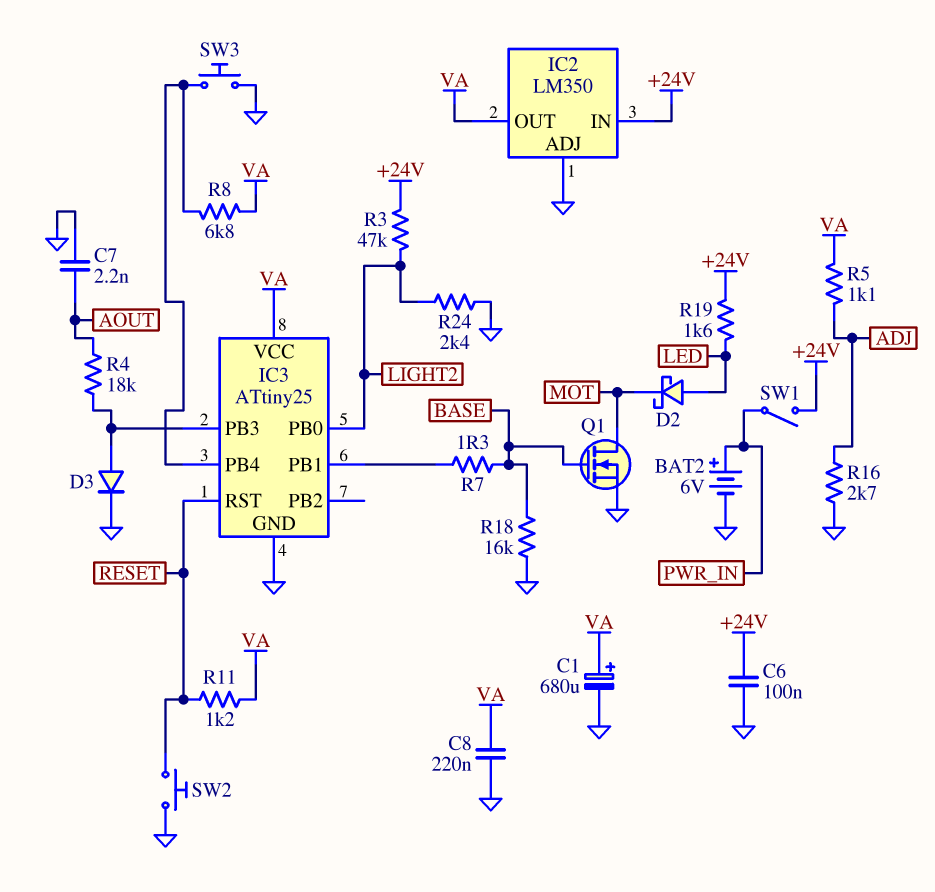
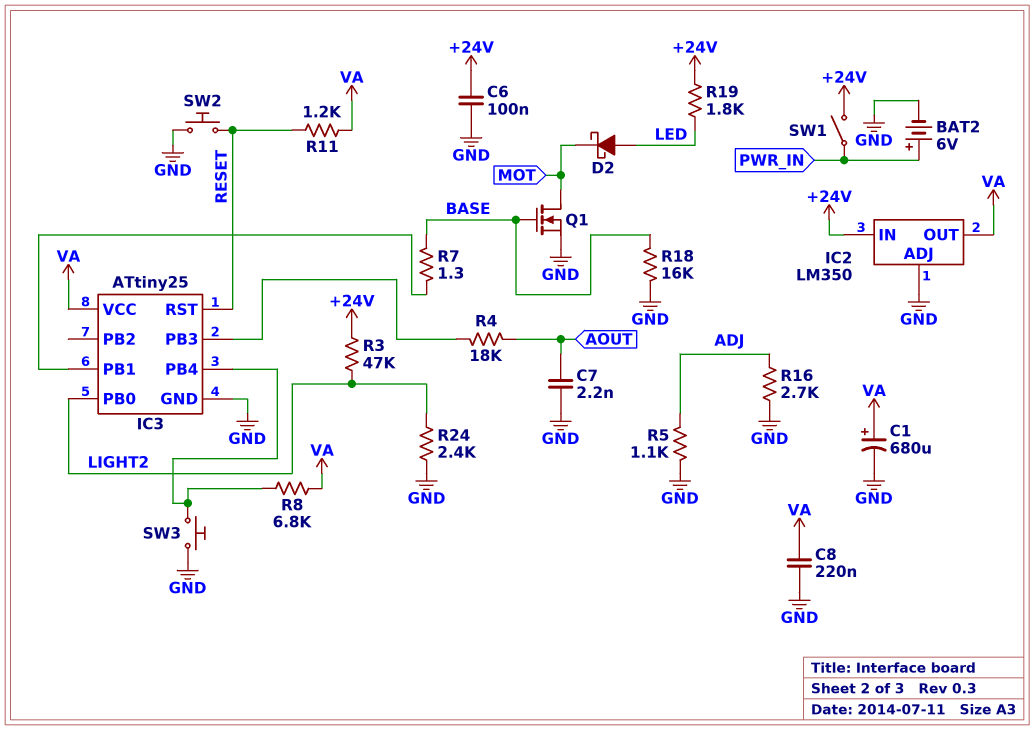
D3: diode (A IC3/PB3, K GND) -> none
R5: 1.1k (ADJ, VA) -> 1.1k (ADJ, GND)
R19: 1.6k (+24V, LED) -> 1.8k (+24V, LED)

